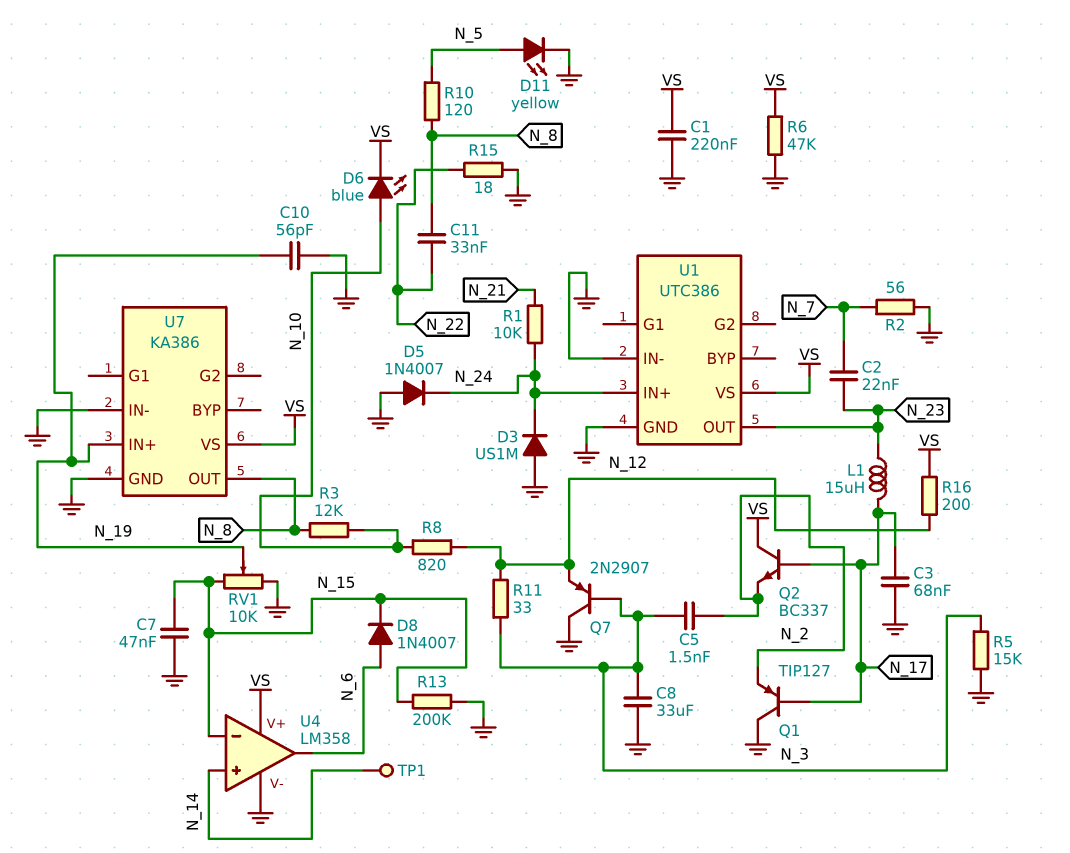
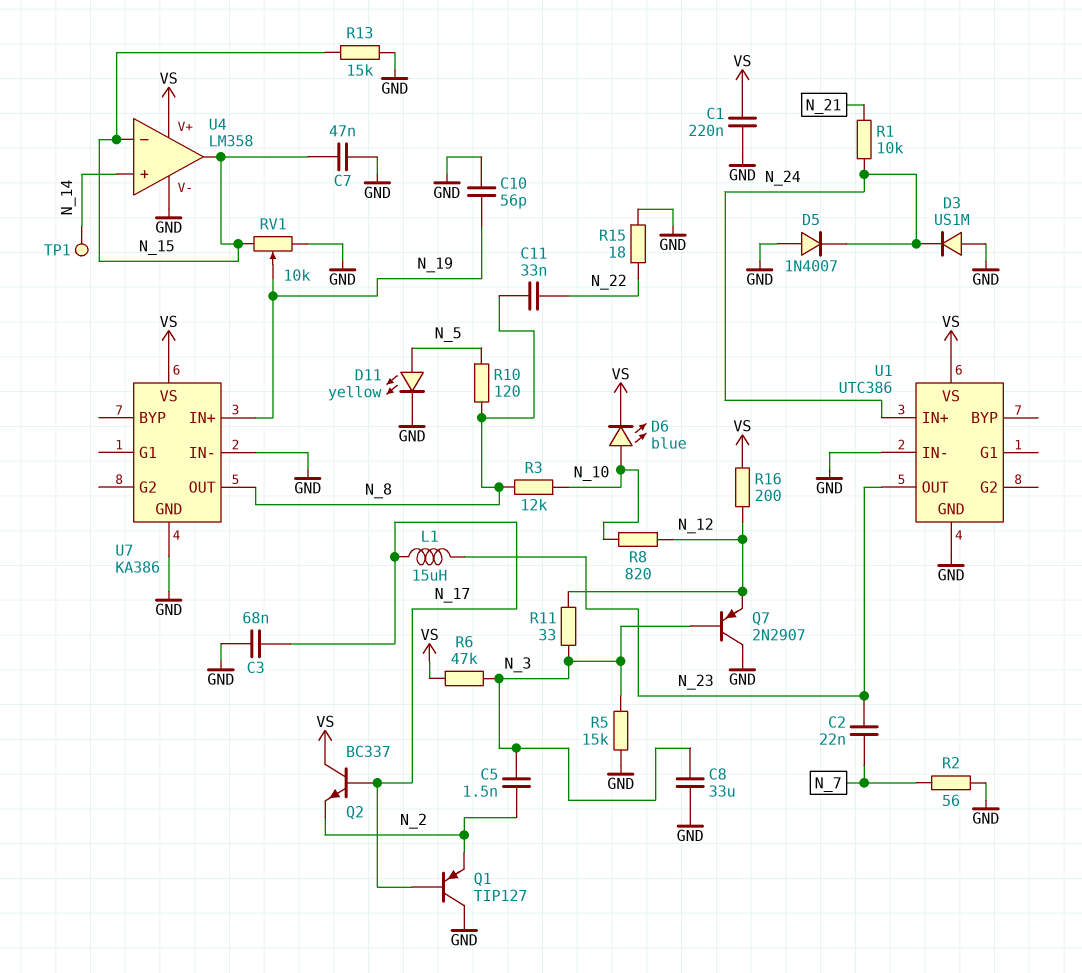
D8: diode 1N4007 (A N_6, K N_15) -> none
R6: 47k (GND, VS) -> 47k (N_3, VS)
R13: 200k (GND, N_15) -> 15k (GND, N_15)
U4 pin out: N_6 -> N_15

